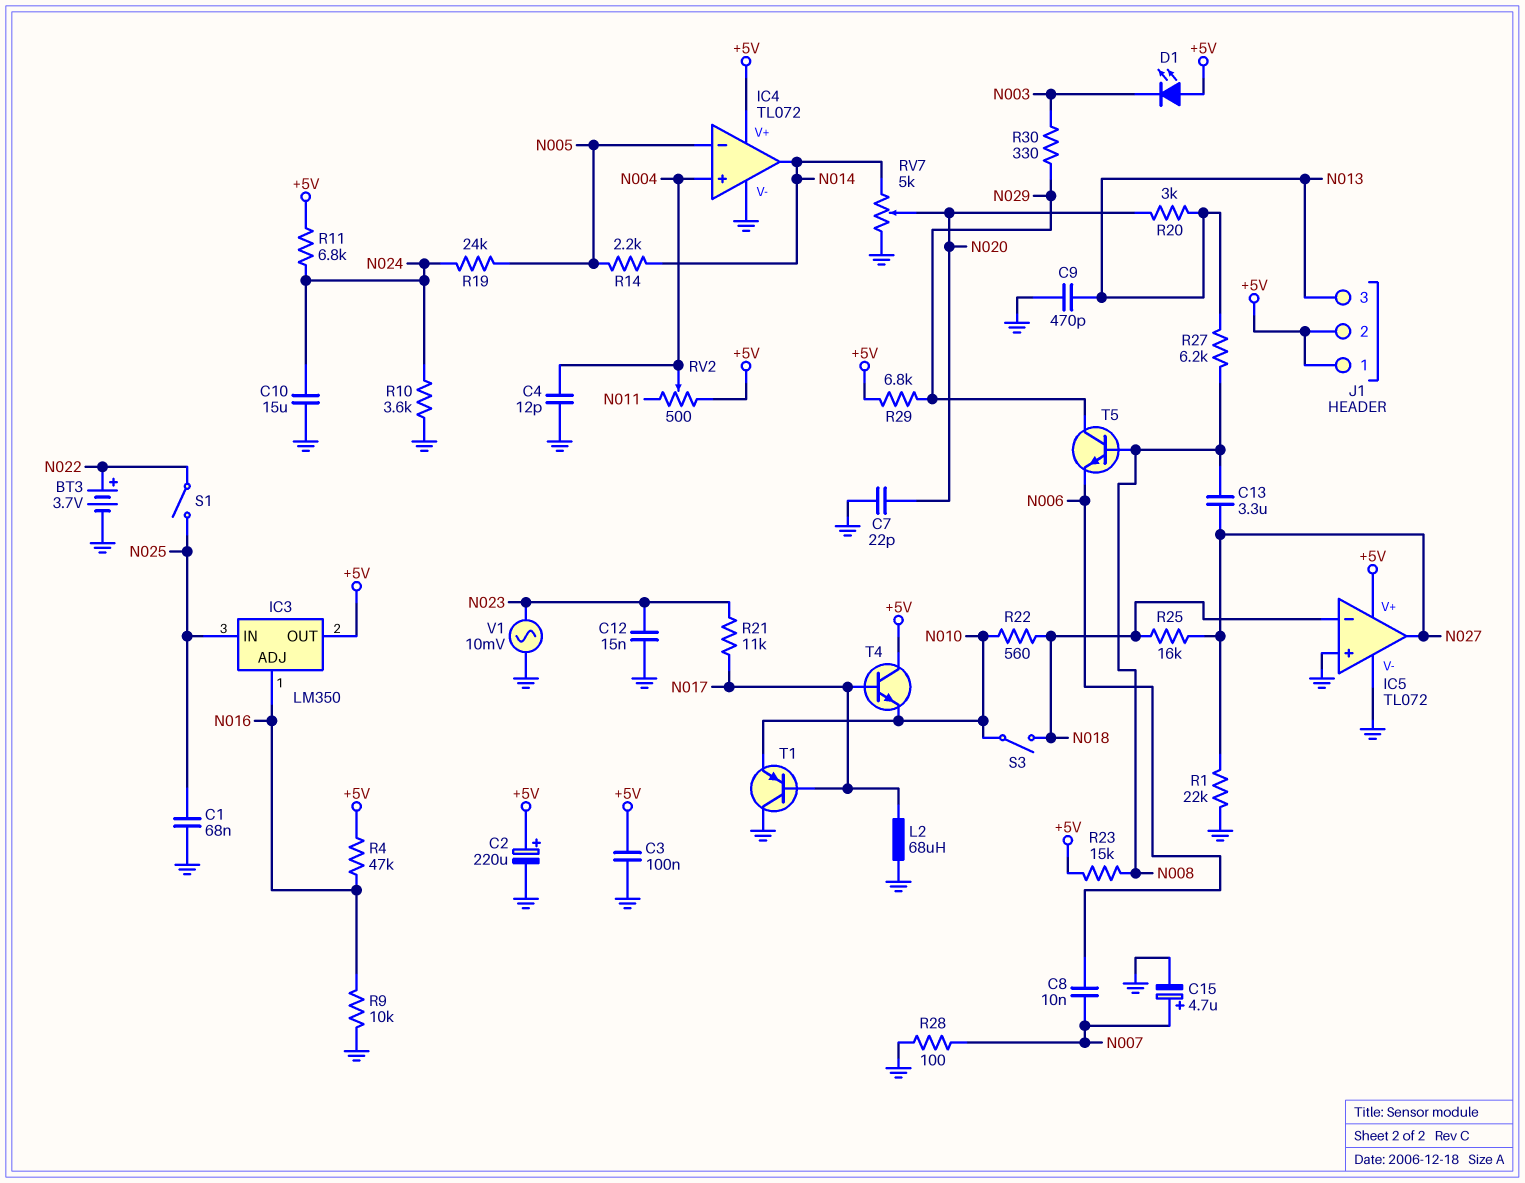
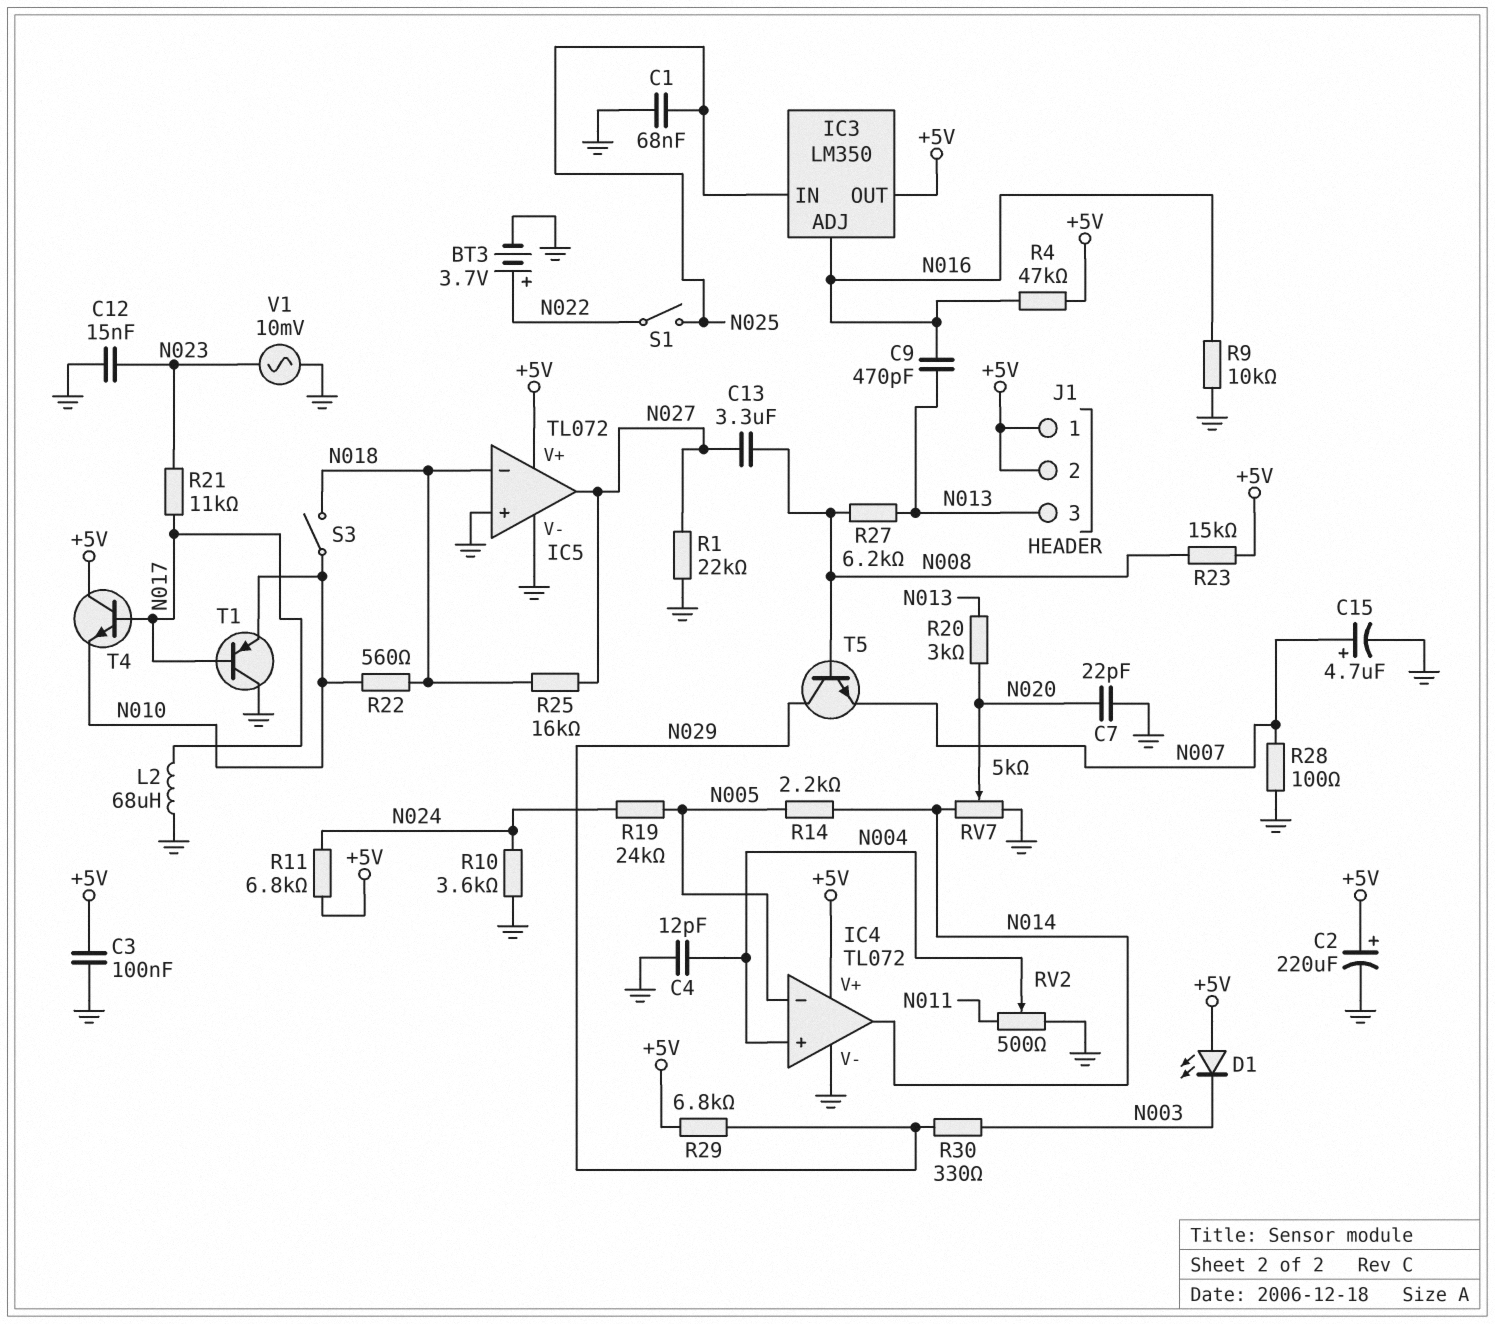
C8: 10nF (N006, N007) -> none
C9: 470pF (GND, N013) -> 470pF (N013, N016)
C10: 15uF (GND, N024) -> none
RV2: 500 (+5V, N011, wiper N004) -> 500 (GND, N011, wiper N004)
T5: NPN (B N008, C N029, E N006) -> NPN (B N008, C N029, E N007)

